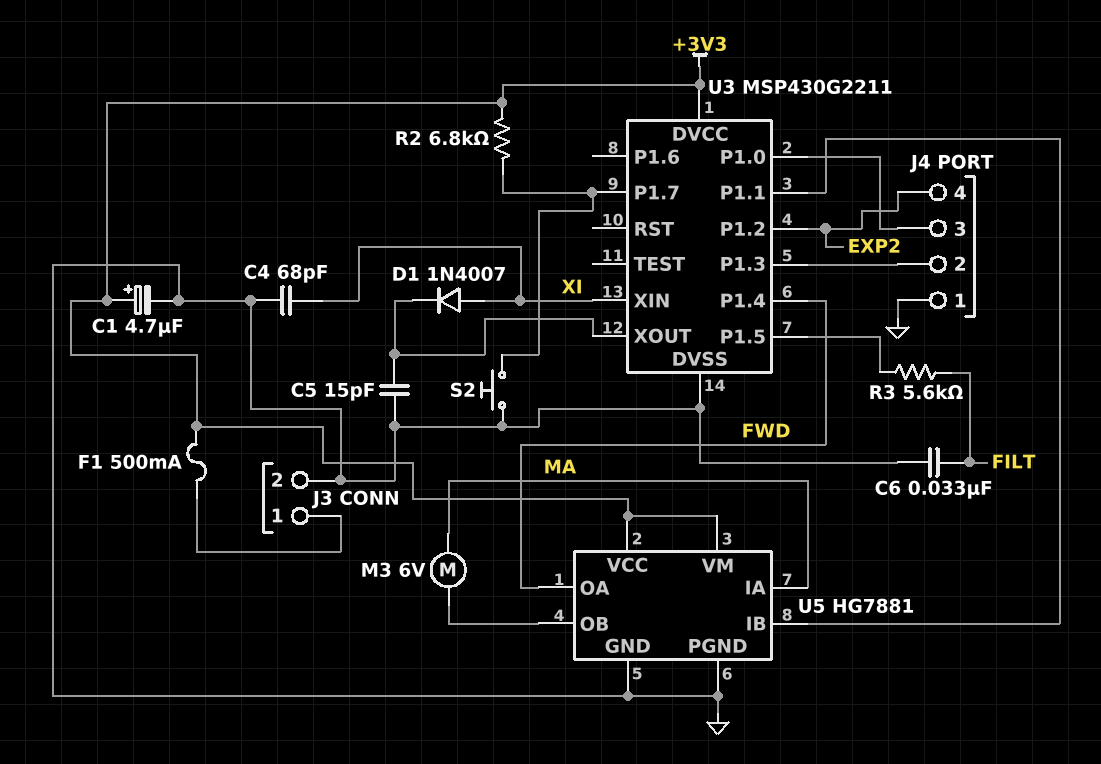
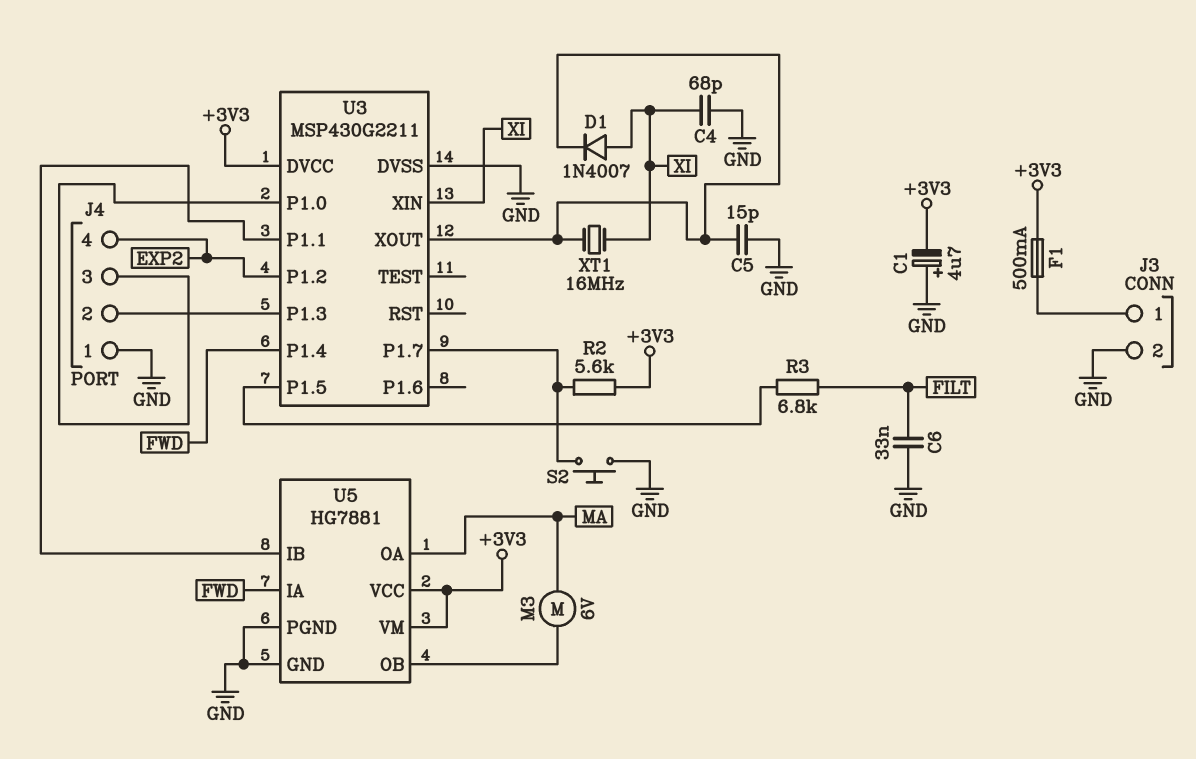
C1: 4.7uF (plus +3V3, minus GND) -> 4.7uF (plus GND, minus +3V3)
R2: 6.8k (+3V3, U3/P1.7) -> 5.6k (+3V3, U3/P1.7)
R3: 5.6k (FILT, U3/P1.5) -> 6.8k (FILT, U3/P1.5)
U5 pin IA: MA -> FWD
U5 pin OA: FWD -> MA
XT1: none -> 16MHz (U3/XOUT, XI)

